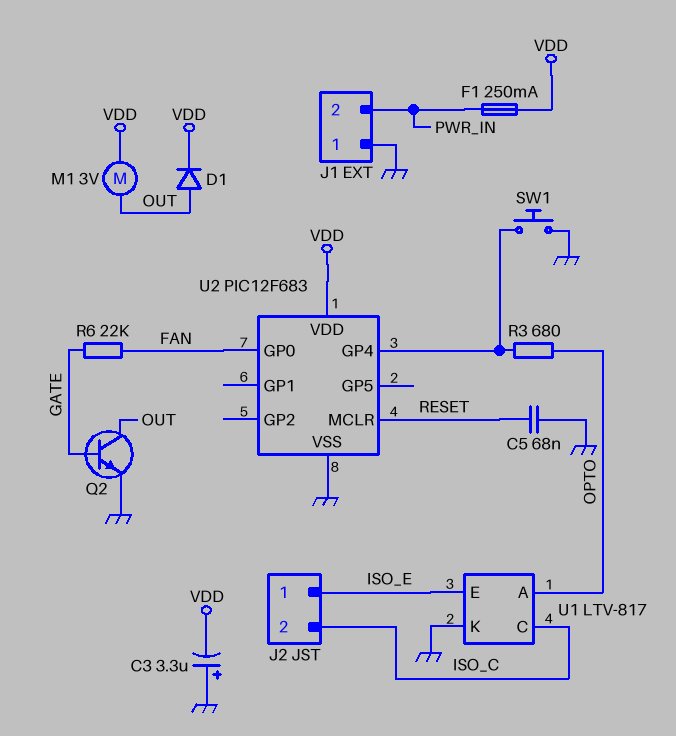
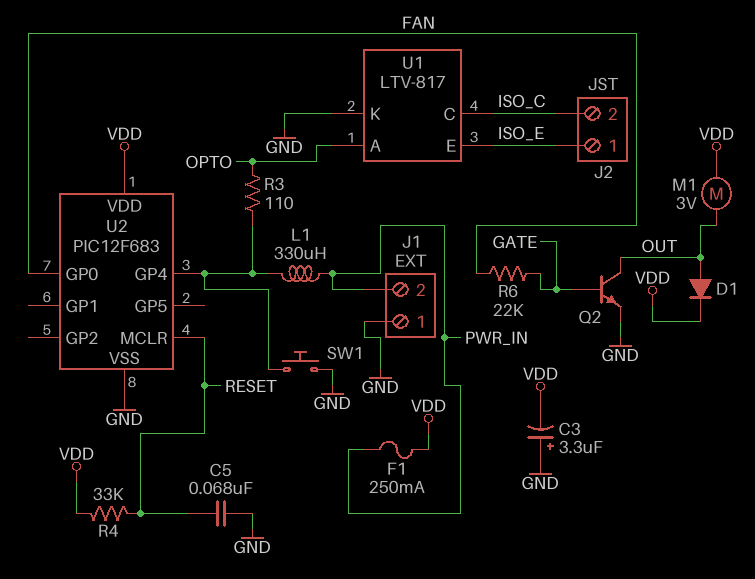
L1: none -> 330uH (PWR_IN, U2/GP4)
R3: 680 (OPTO, U2/GP4) -> 110 (OPTO, U2/GP4)
R4: none -> 33k (RESET, VDD)

